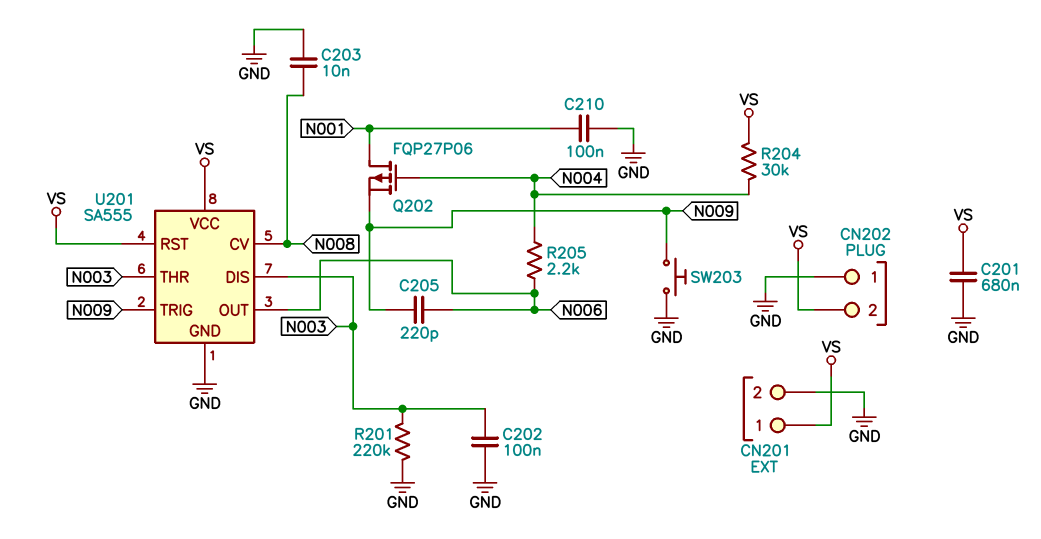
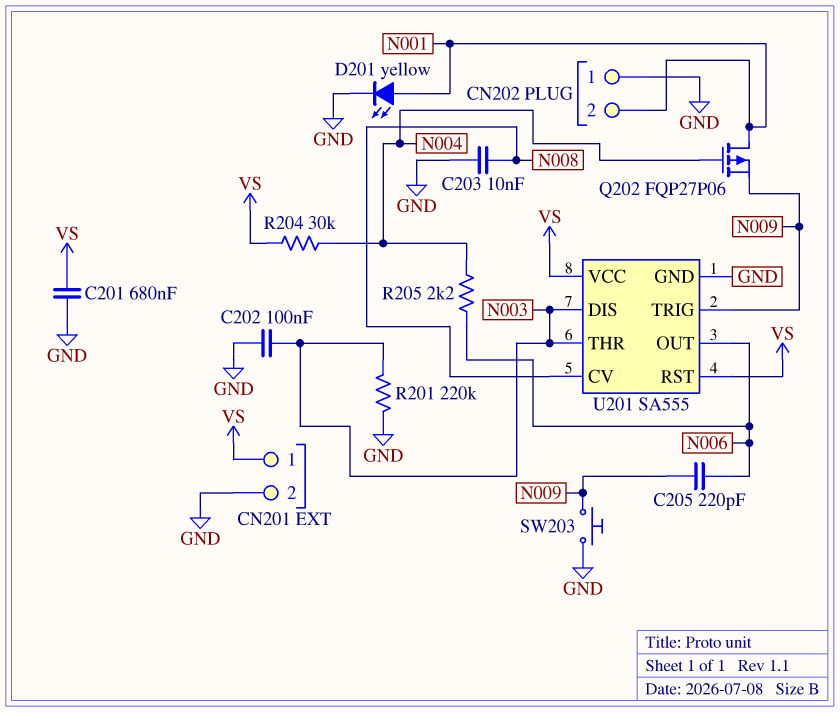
C210: 100nF (GND, N001) -> none
CN202 pin 2: VS -> N001
D201: none -> LED yellow (A N001, K GND)

